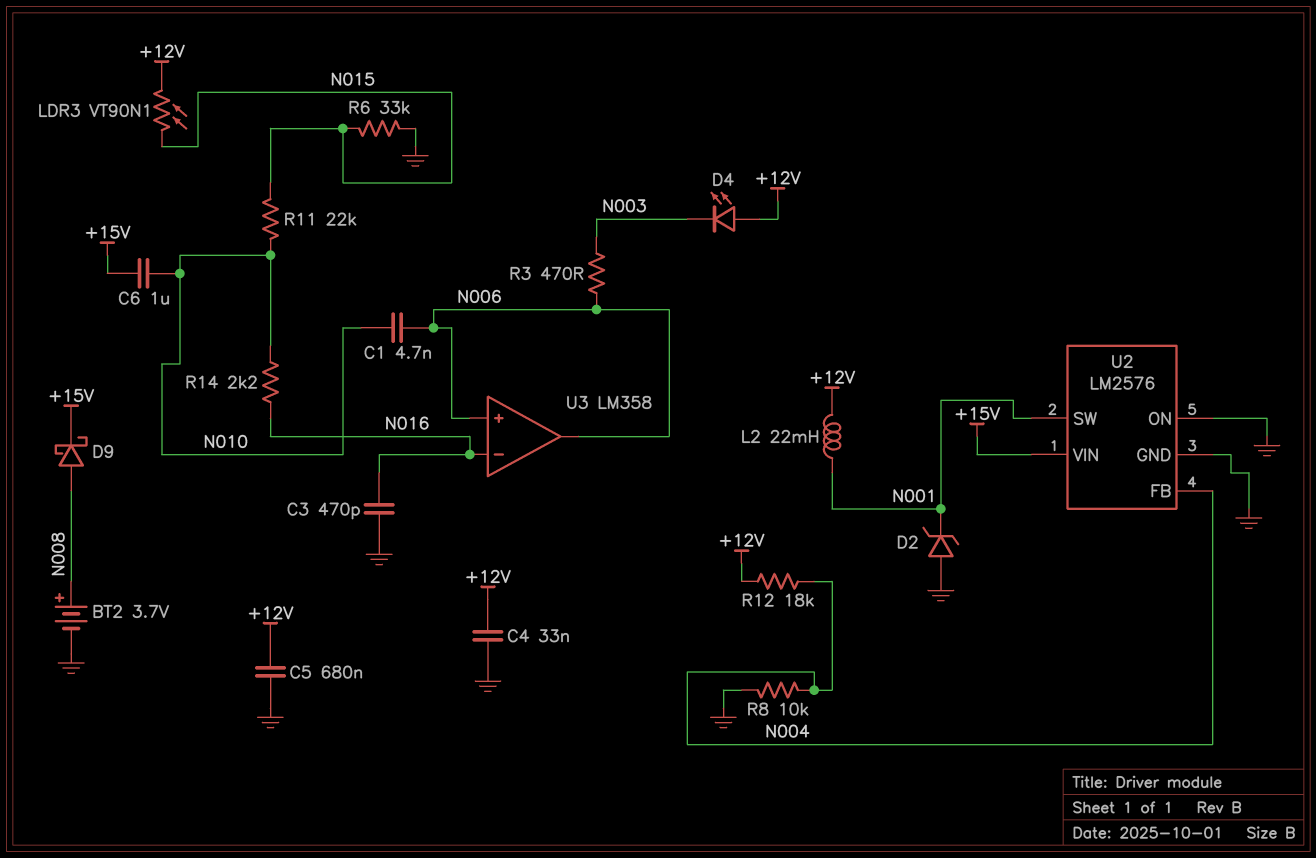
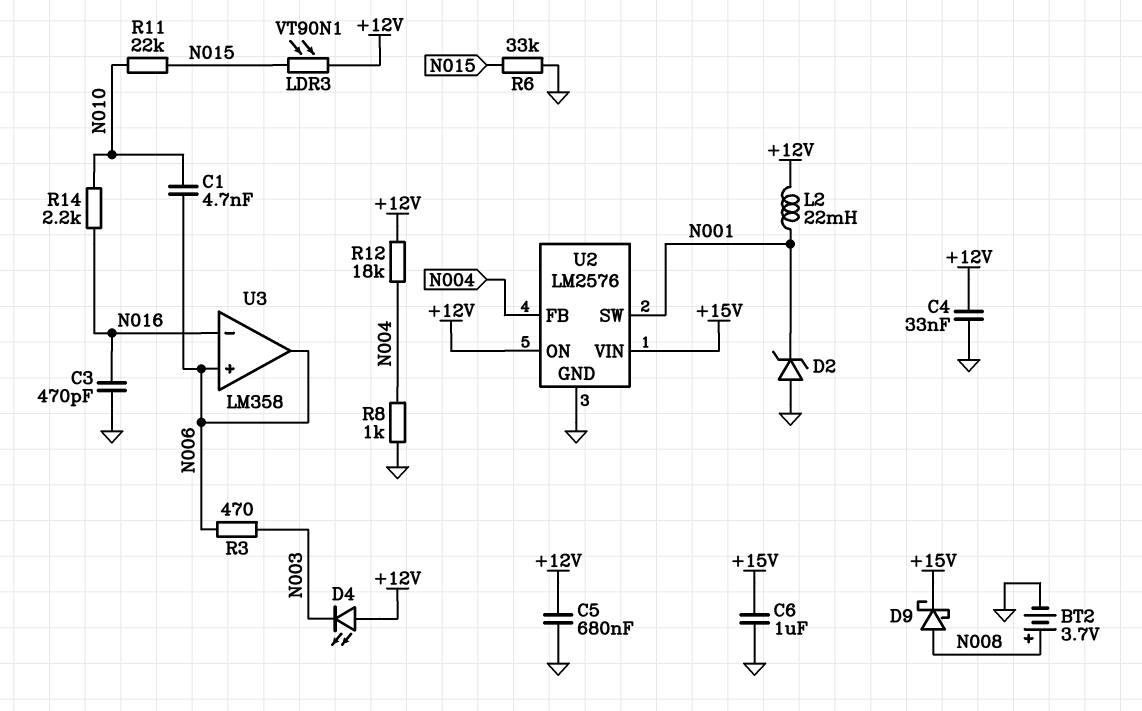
C6: 1uF (+15V, N010) -> 1uF (+15V, GND)
R8: 10k (GND, N004) -> 1k (GND, N004)
U2 pin ON: GND -> +12V

